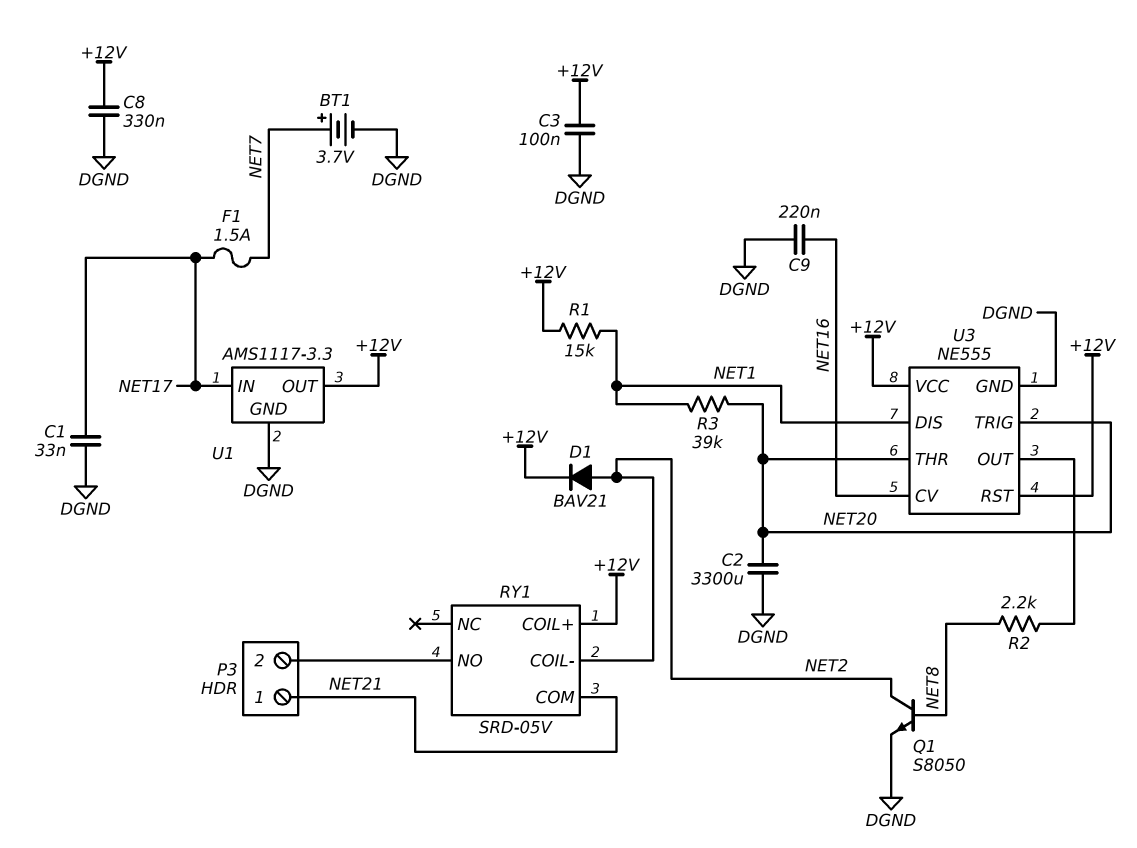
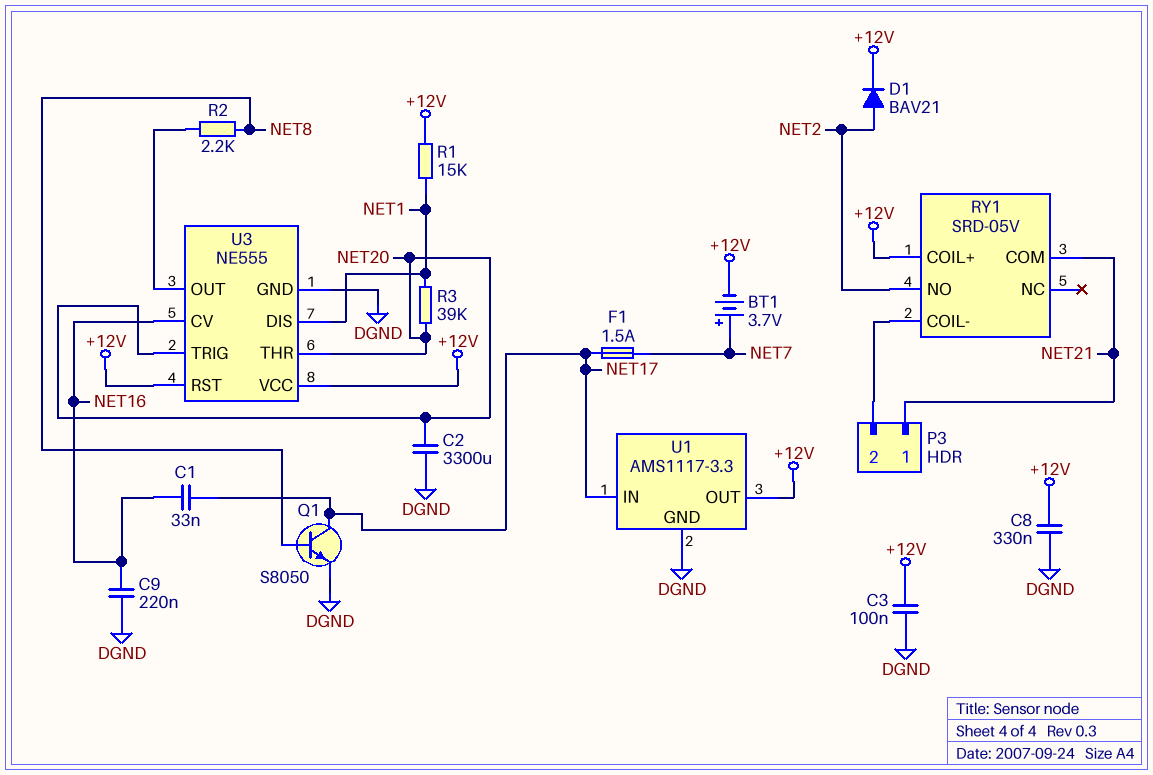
BT1: 3.7V (plus NET7, minus DGND) -> 3.7V (plus NET7, minus +12V)
C1: 33nF (DGND, NET17) -> 33nF (NET16, NET17)
Q1: NPN S8050 (B NET8, C NET2, E DGND) -> NPN S8050 (B NET8, C NET17, E DGND)
RY1 pin COIL-: NET2 -> P3/2
RY1 pin NO: P3/2 -> NET2

